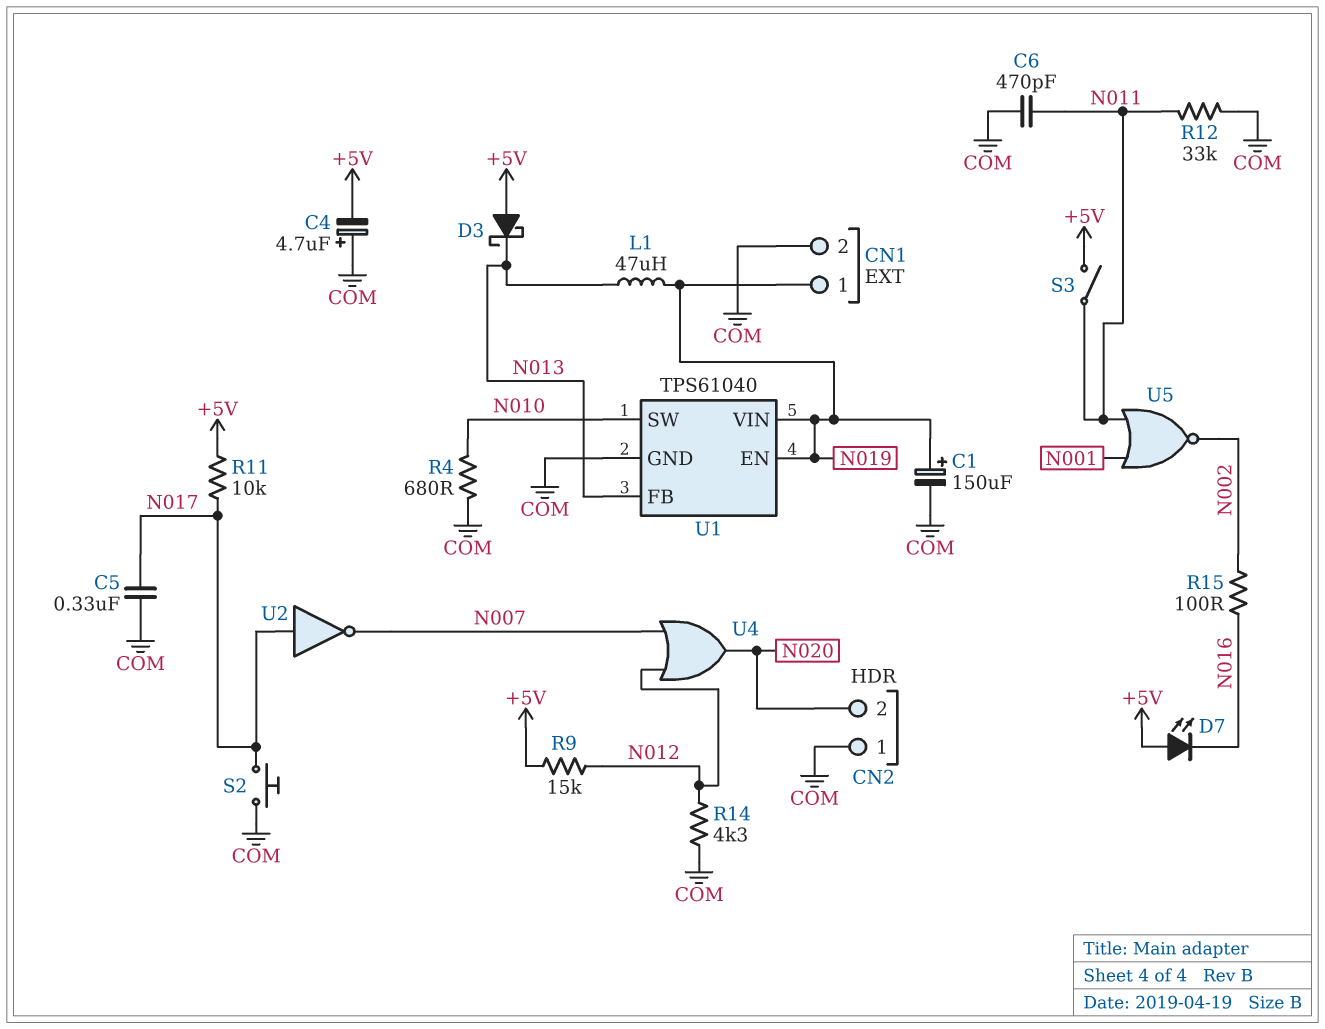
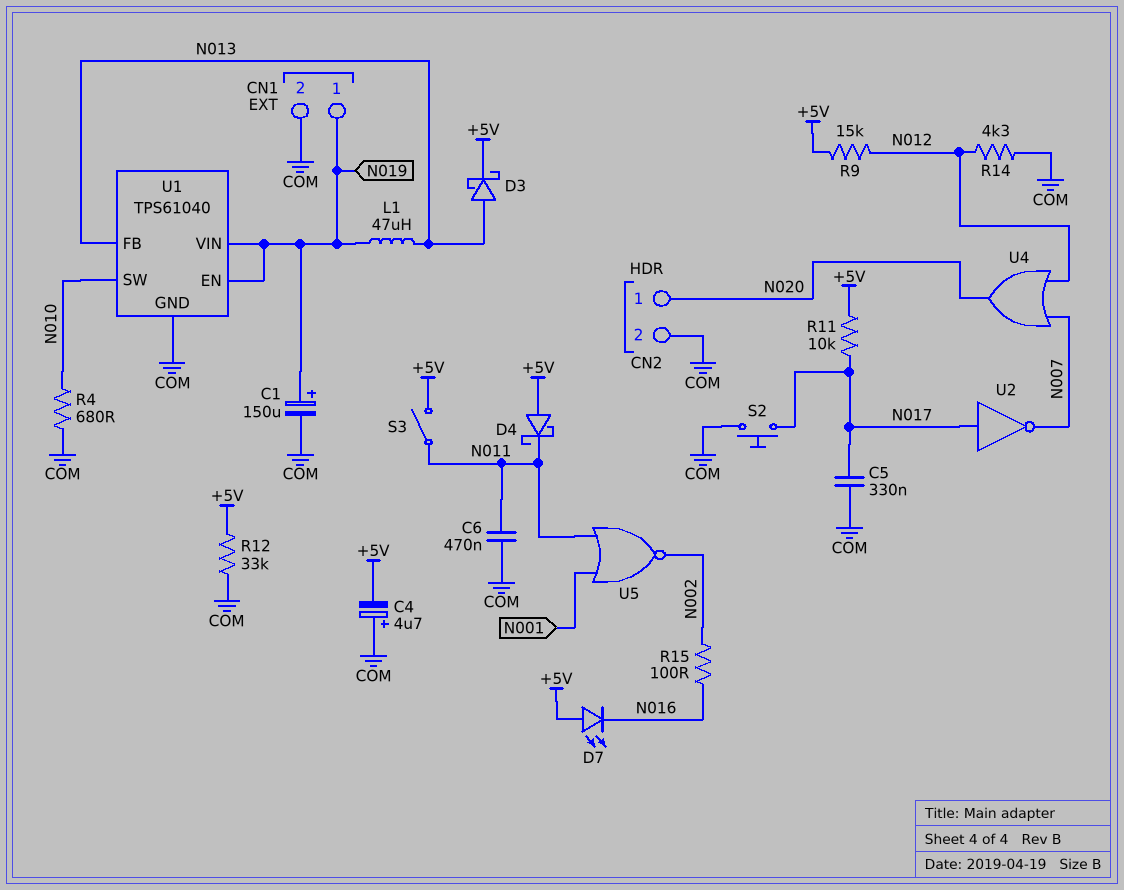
C6: 470pF (COM, N011) -> 470nF (COM, N011)
CN2 pin 1: COM -> N020
CN2 pin 2: N020 -> COM
D3: schottky (A +5V, K N013) -> schottky (A N013, K +5V)
D4: none -> schottky (A +5V, K N011)
R12: 33k (COM, N011) -> 33k (+5V, COM)

